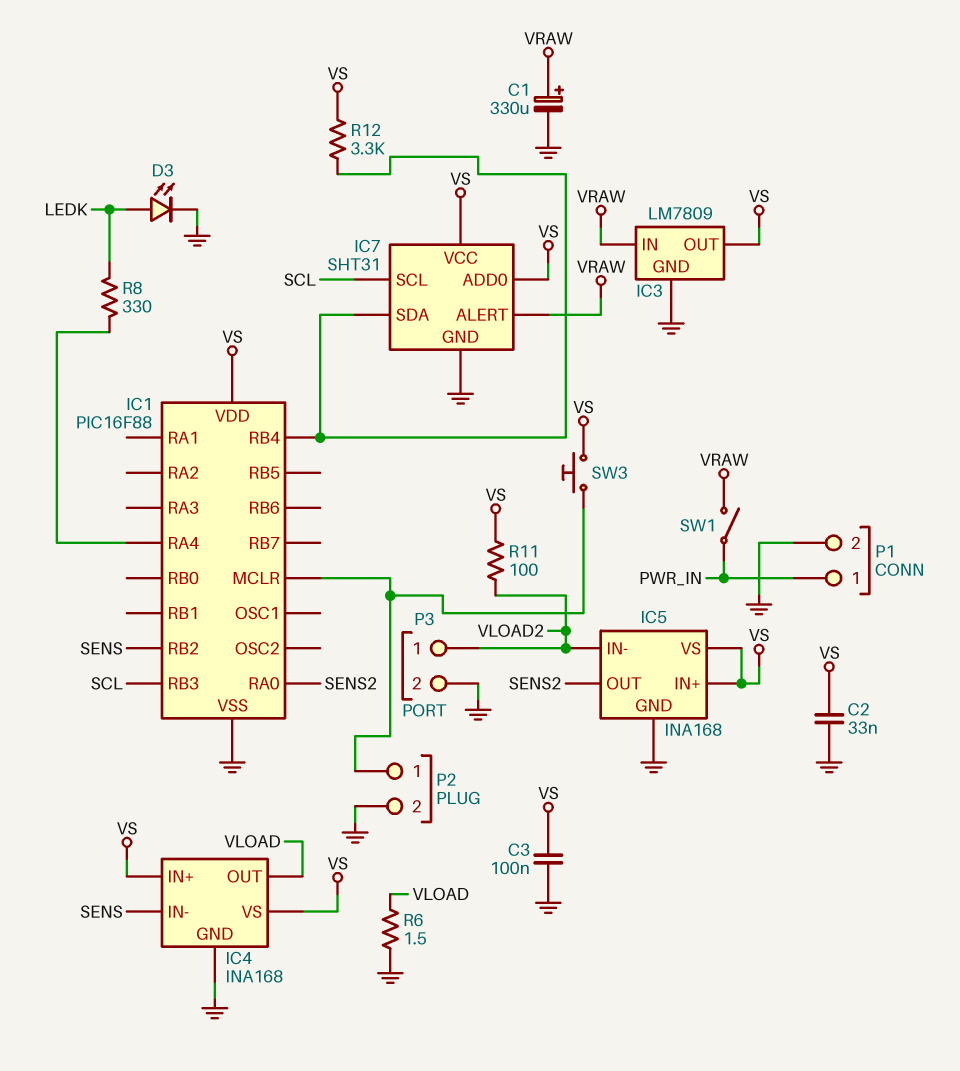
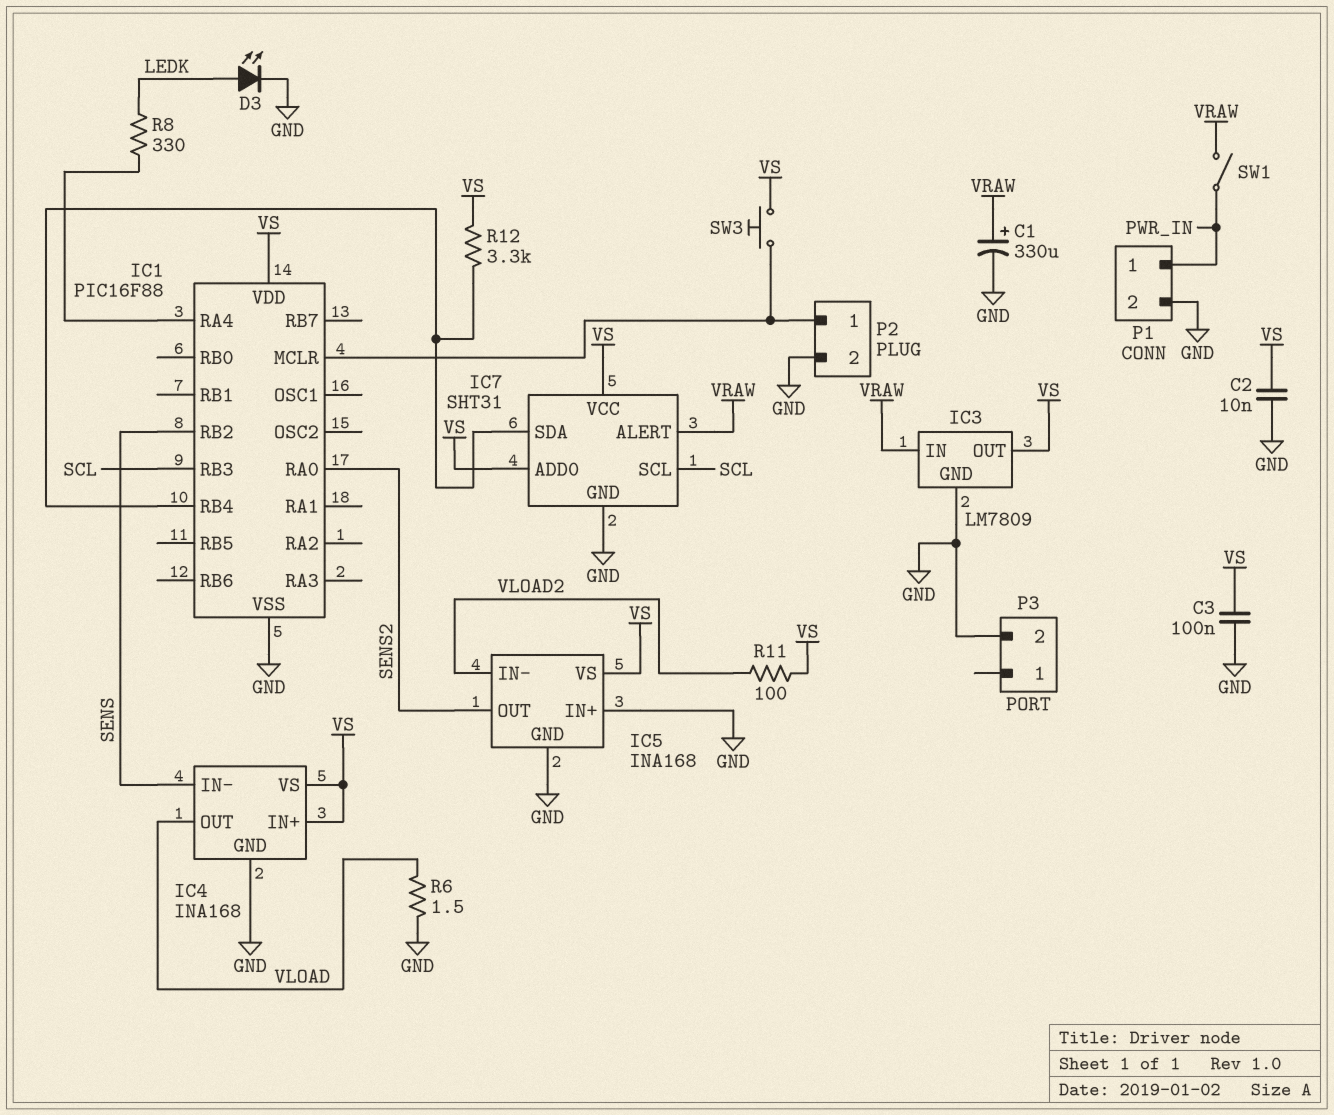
C2: 33nF (GND, VS) -> 10nF (GND, VS)
IC5 pin IN+: VS -> GND
P3 pin 1: VLOAD2 -> none

